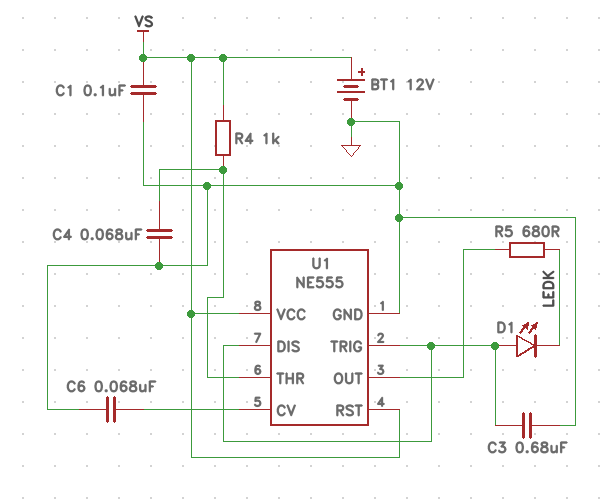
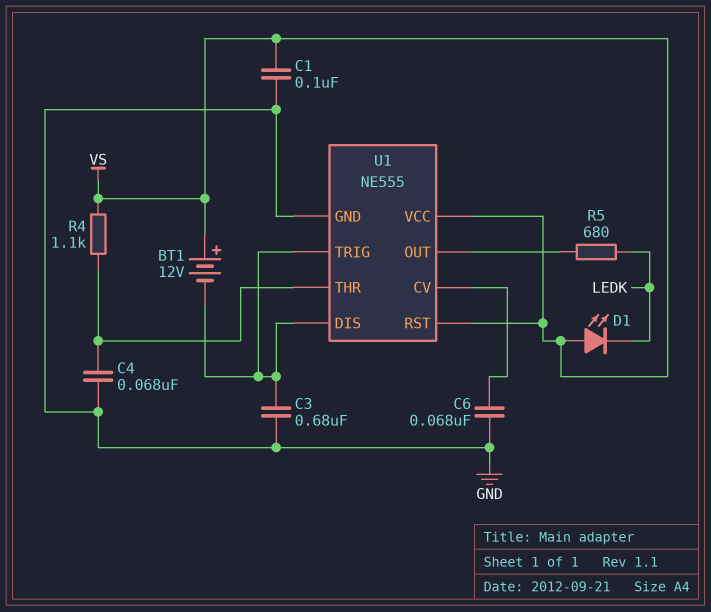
BT1: 12V (plus VS, minus GND) -> 12V (plus VS, minus U1/DIS)
D1: LED (A U1/DIS, K LEDK) -> LED (A VS, K LEDK)
R4: 1k (U1/THR, VS) -> 1.1k (U1/THR, VS)

